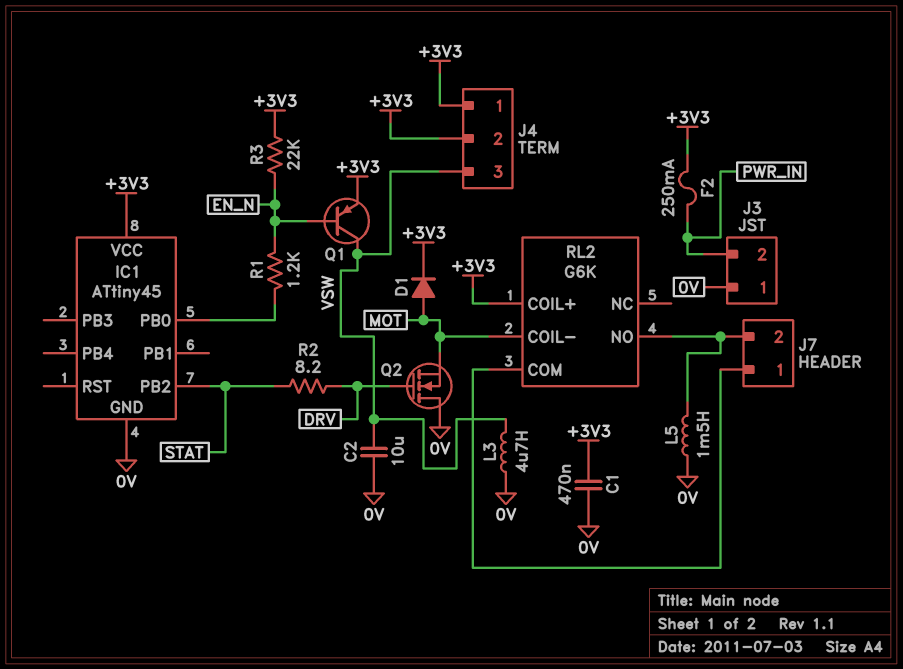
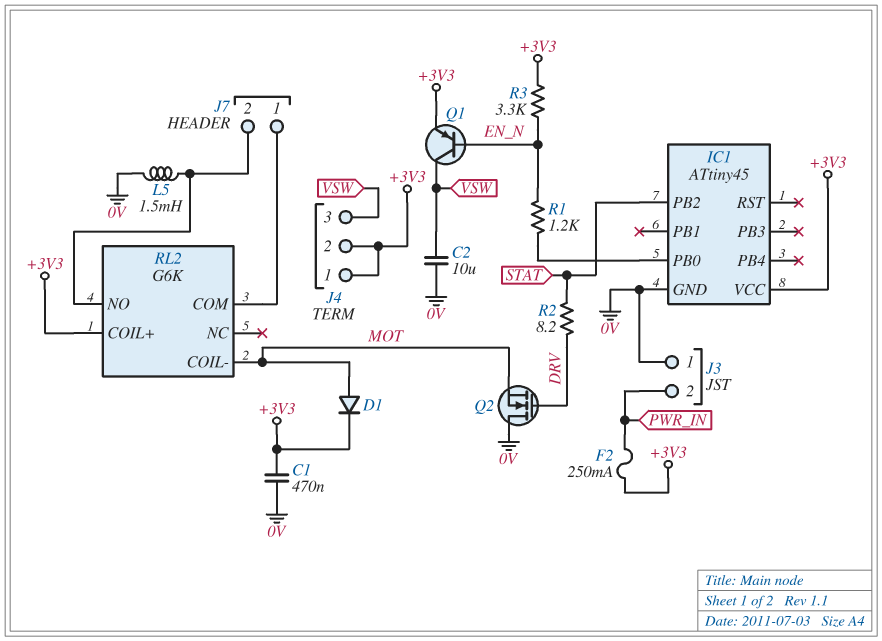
L3: 4.7uH (0V, VSW) -> none
R3: 22k (+3V3, EN_N) -> 3.3k (+3V3, EN_N)

